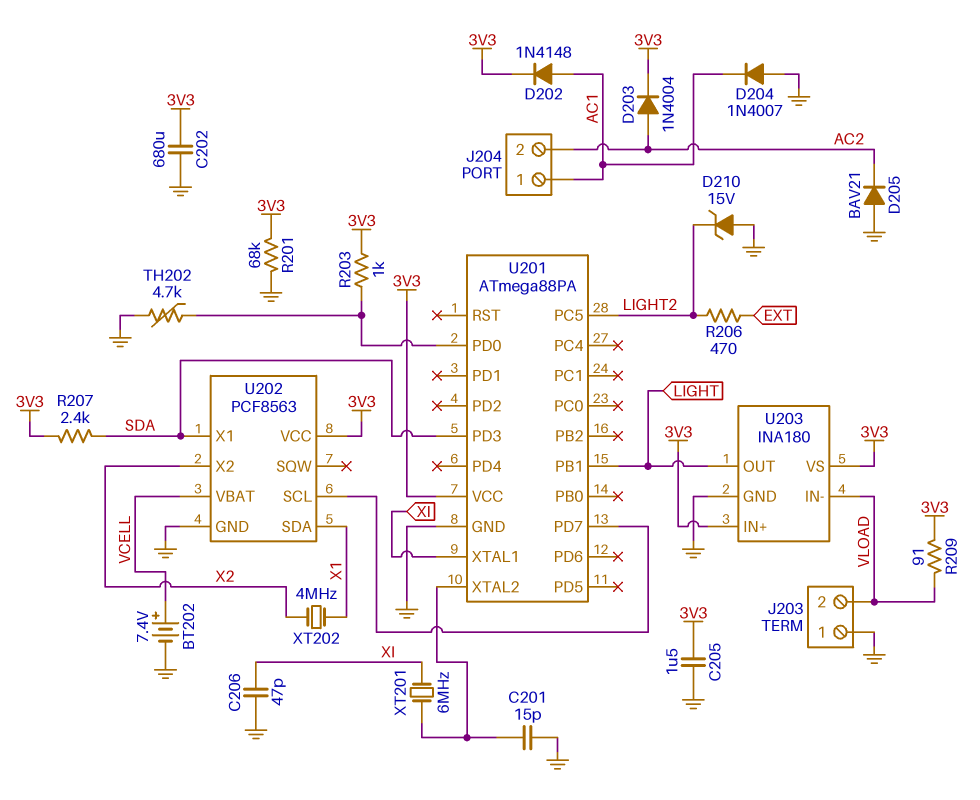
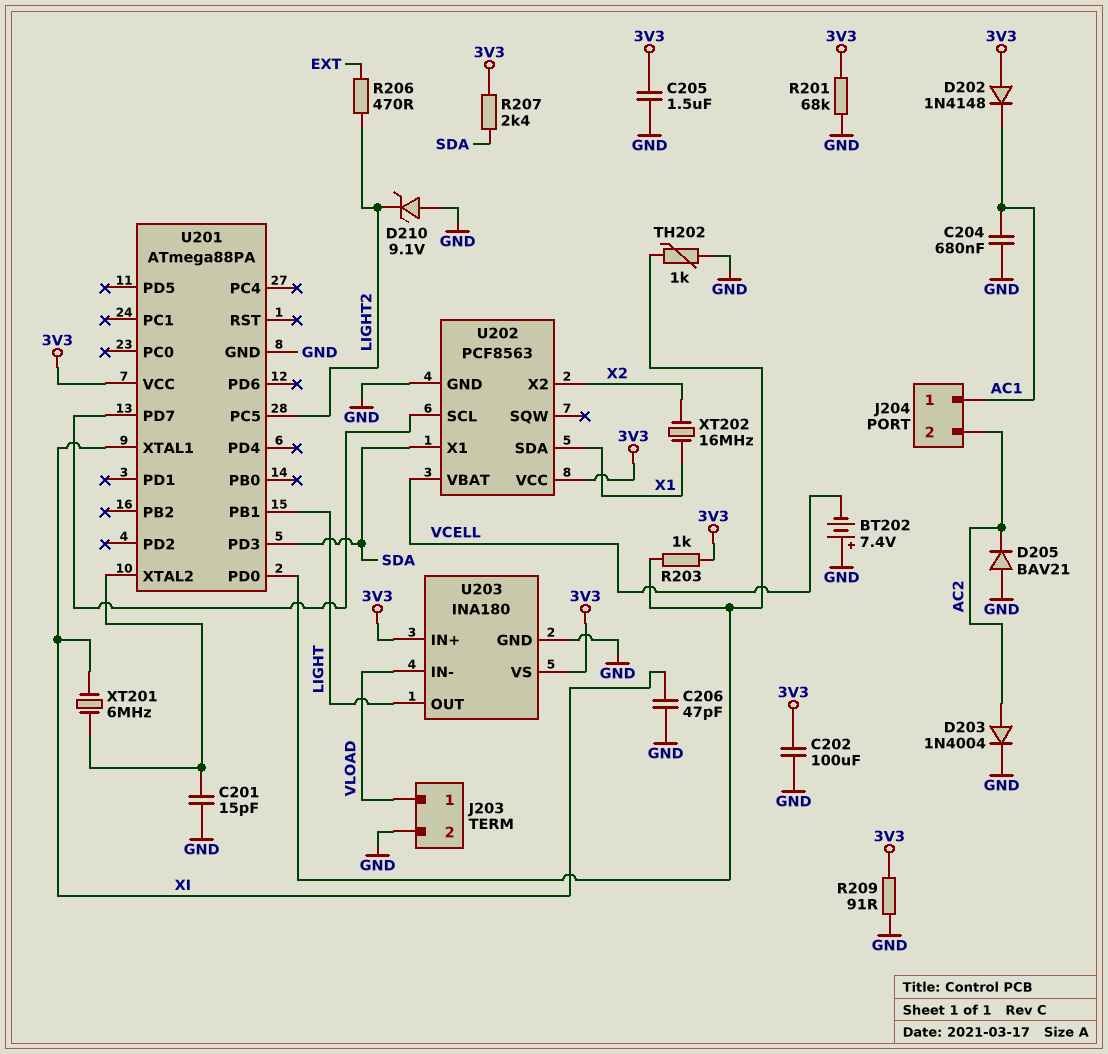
BT202: 7.4V (plus VCELL, minus GND) -> 7.4V (plus GND, minus VCELL)
C202: 680uF (3V3, GND) -> 100uF (3V3, GND)
C204: none -> 680nF (AC1, GND)
D202: diode 1N4148 (A AC1, K 3V3) -> diode 1N4148 (A 3V3, K AC1)
D203: diode 1N4004 (A AC2, K 3V3) -> diode 1N4004 (A AC2, K GND)
D204: diode 1N4007 (A GND, K AC1) -> none
D210: zener 15V (A GND, K LIGHT2) -> zener 9.1V (A GND, K LIGHT2)
J203 pin 1: GND -> VLOAD
J203 pin 2: VLOAD -> GND
R209: 91 (3V3, VLOAD) -> 91 (3V3, GND)
TH202: 4.7k (GND, U201/PD0) -> 1k (GND, U201/PD0)
XT202: 4MHz (X1, X2) -> 16MHz (X1, X2)

